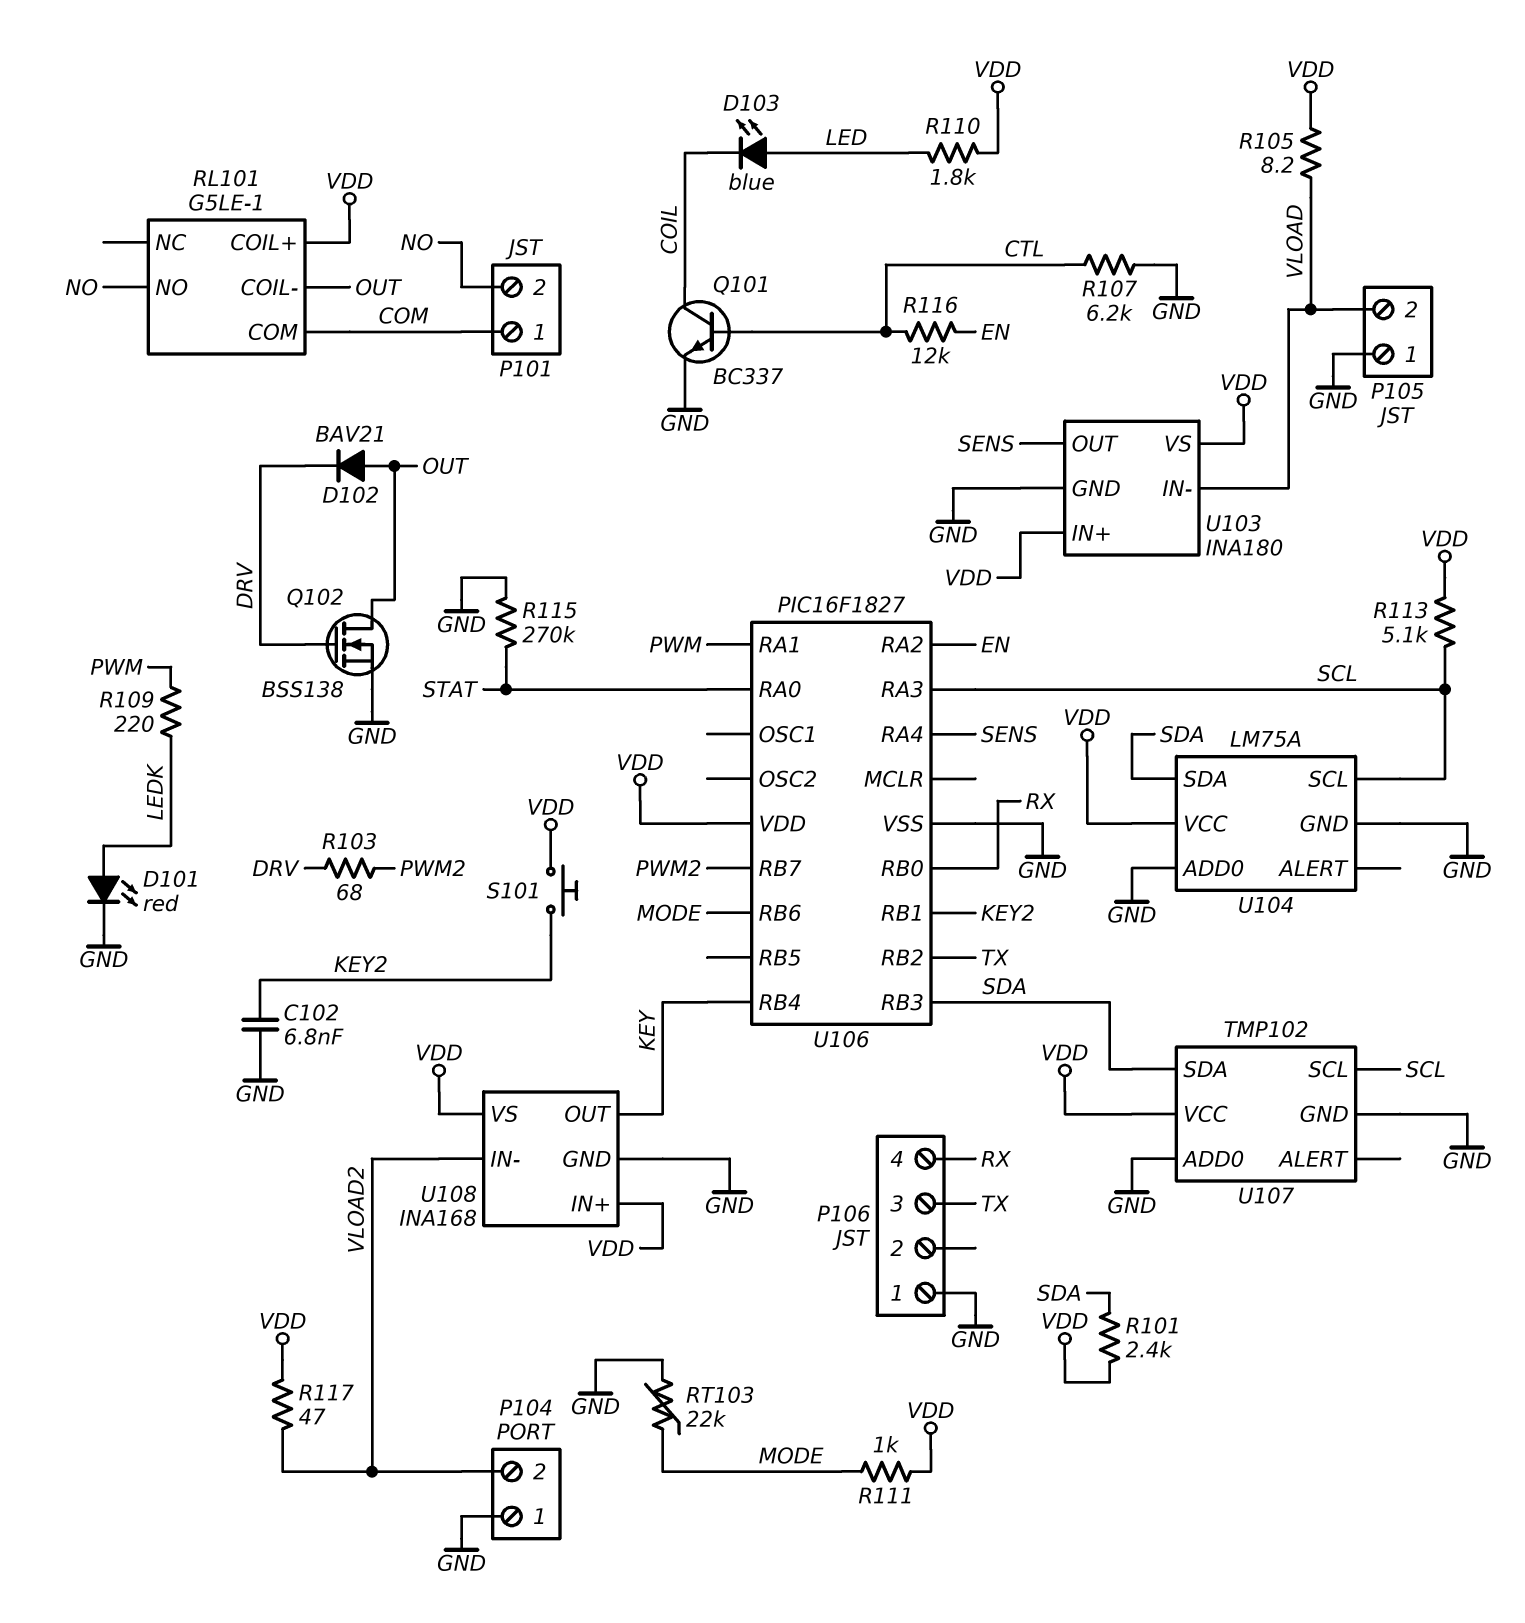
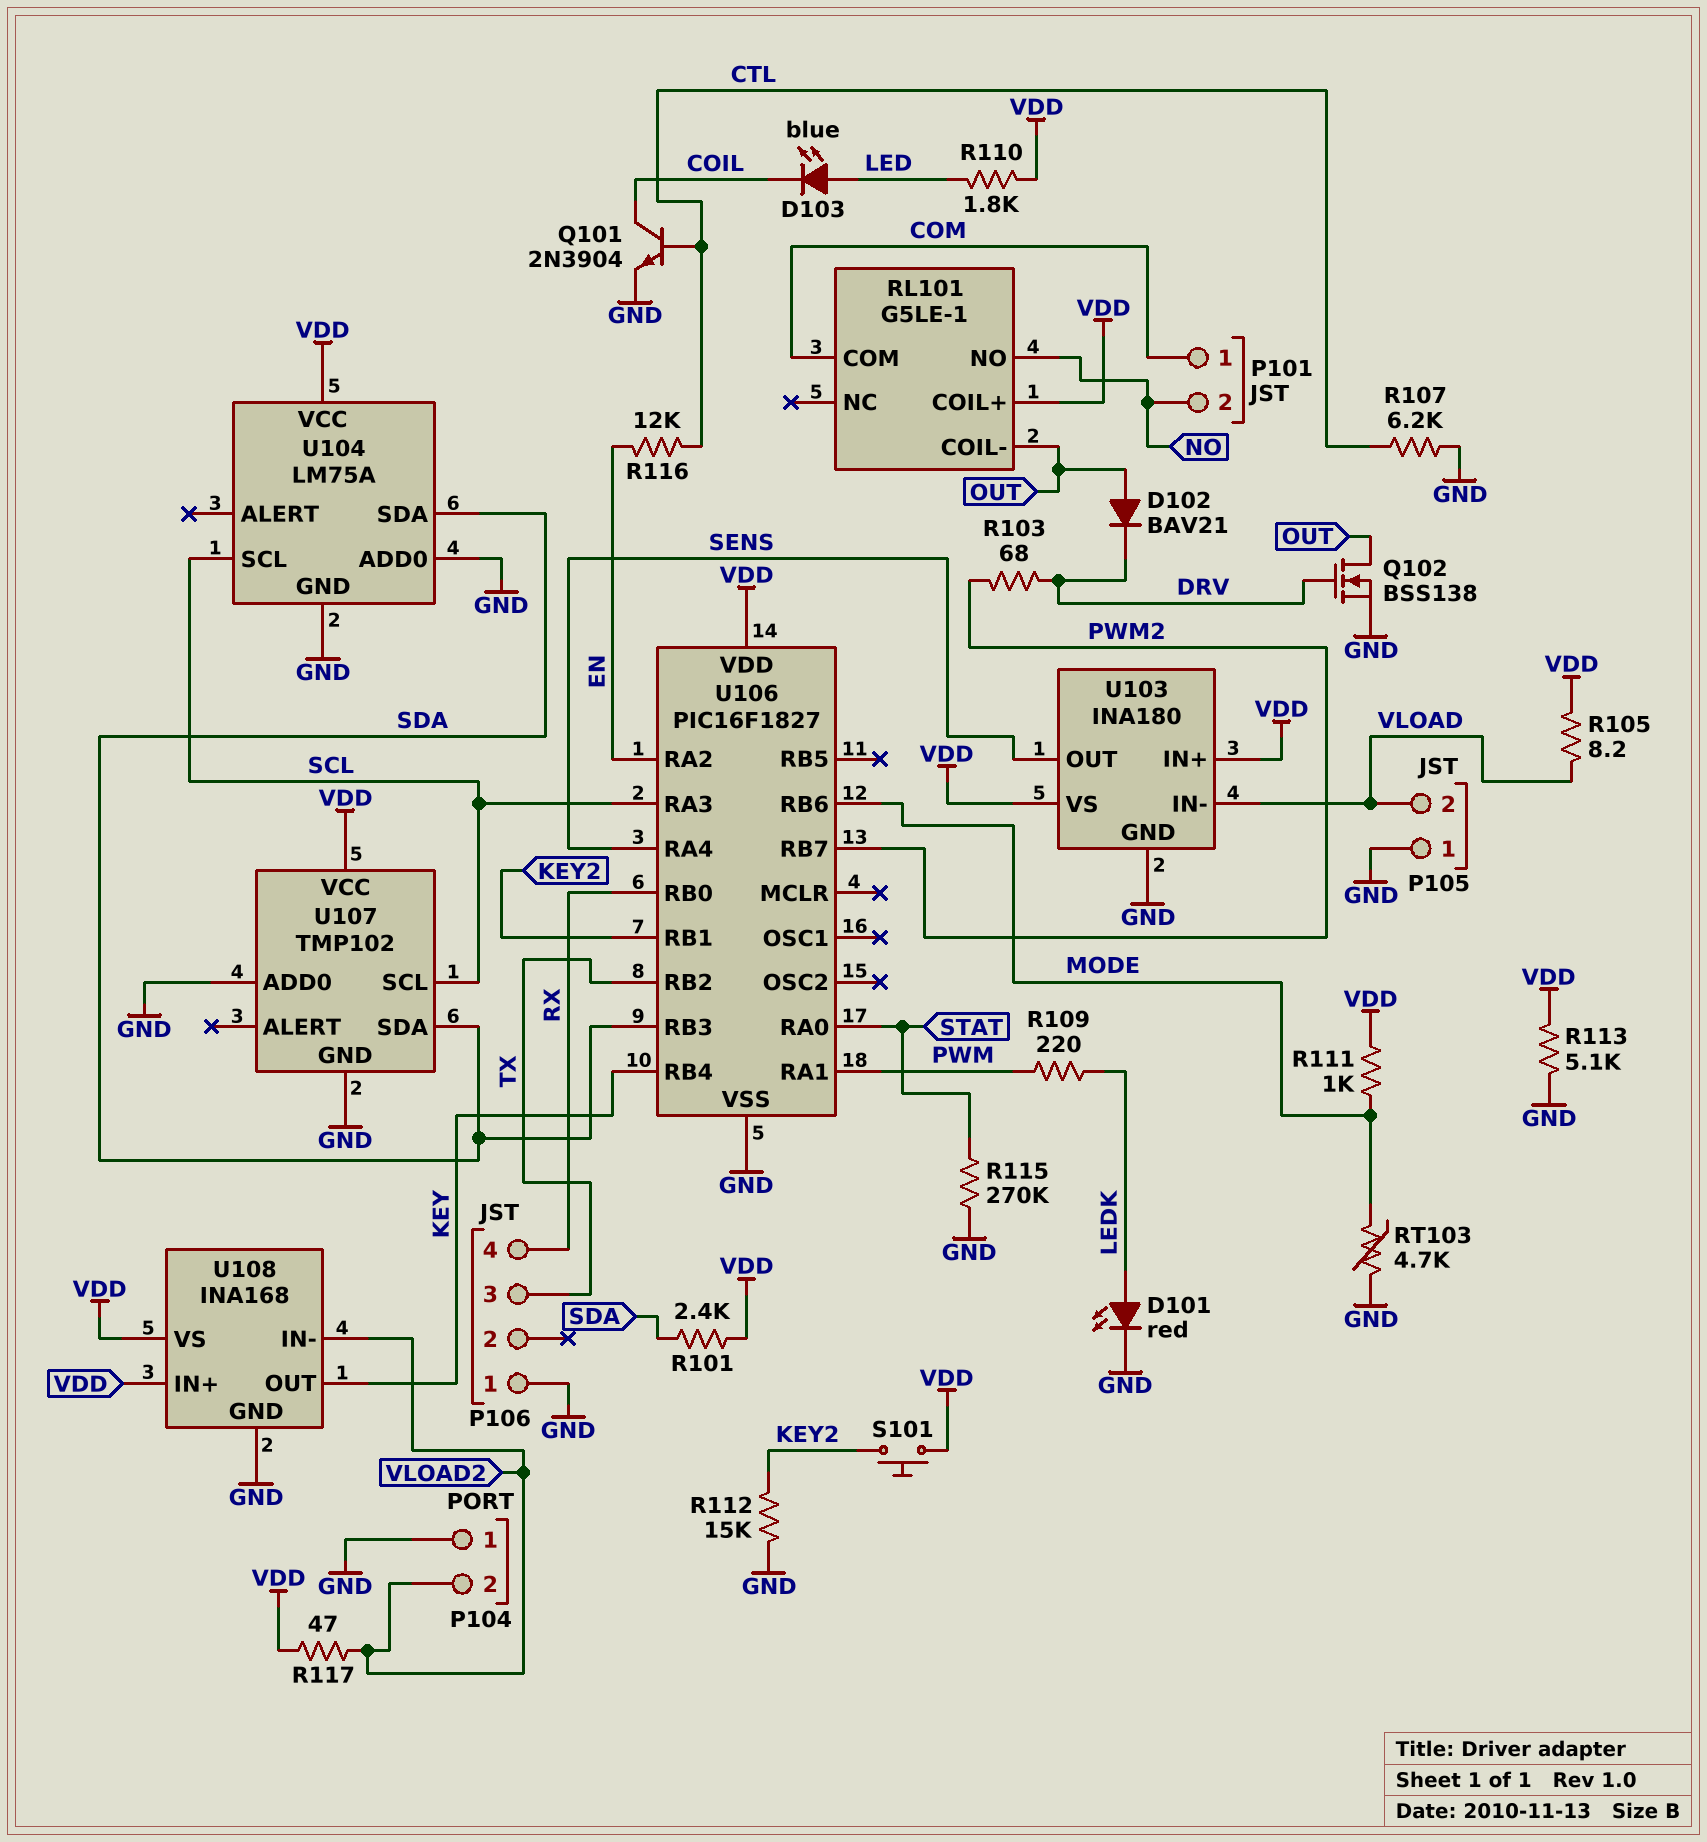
C102: 6.8nF (GND, KEY2) -> none
Q101: NPN BC337 (B CTL, C COIL, E GND) -> NPN 2N3904 (B CTL, C COIL, E GND)
R112: none -> 15k (GND, KEY2)
R113: 5.1k (SCL, VDD) -> 5.1k (GND, VDD)
RT103: 22k (GND, MODE) -> 4.7k (GND, MODE)

